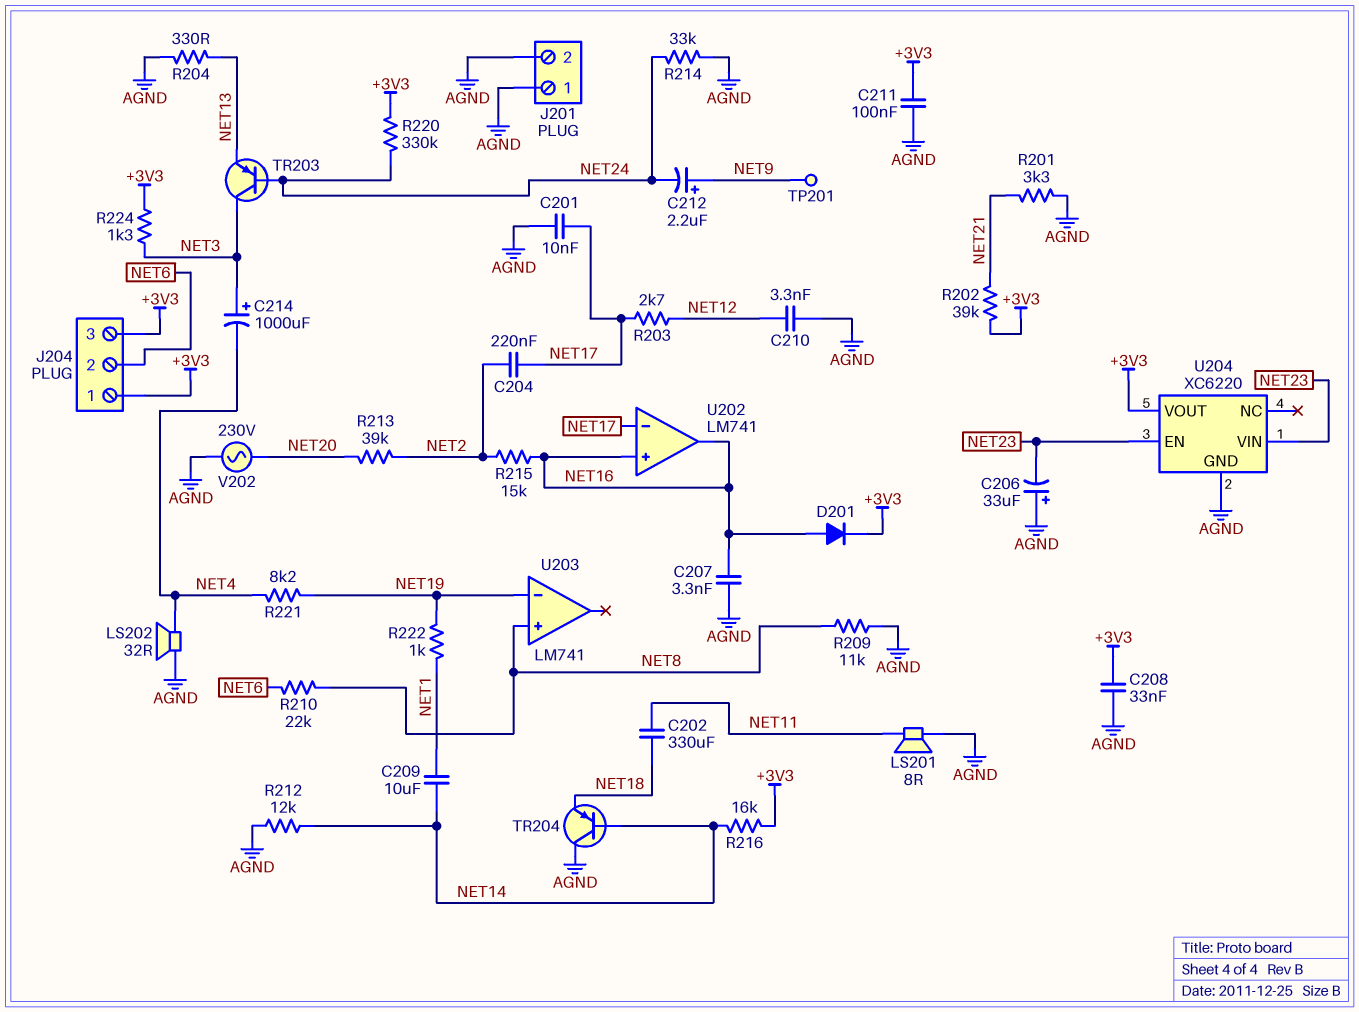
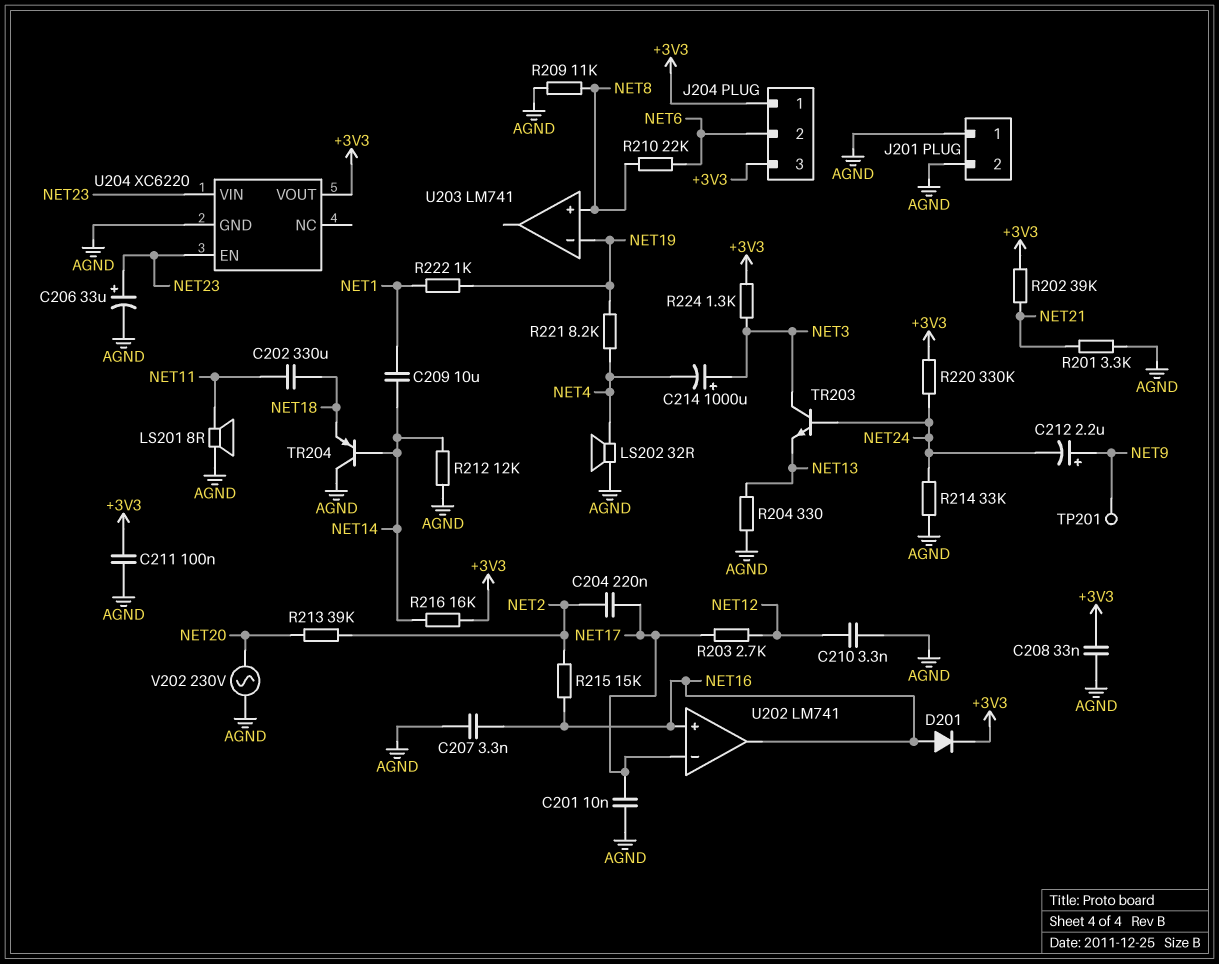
C206: 33uF (plus AGND, minus NET23) -> 33uF (plus NET23, minus AGND)
TR203: PNP (B NET24, C NET3, E NET13) -> NPN (B NET24, C NET3, E NET13)

